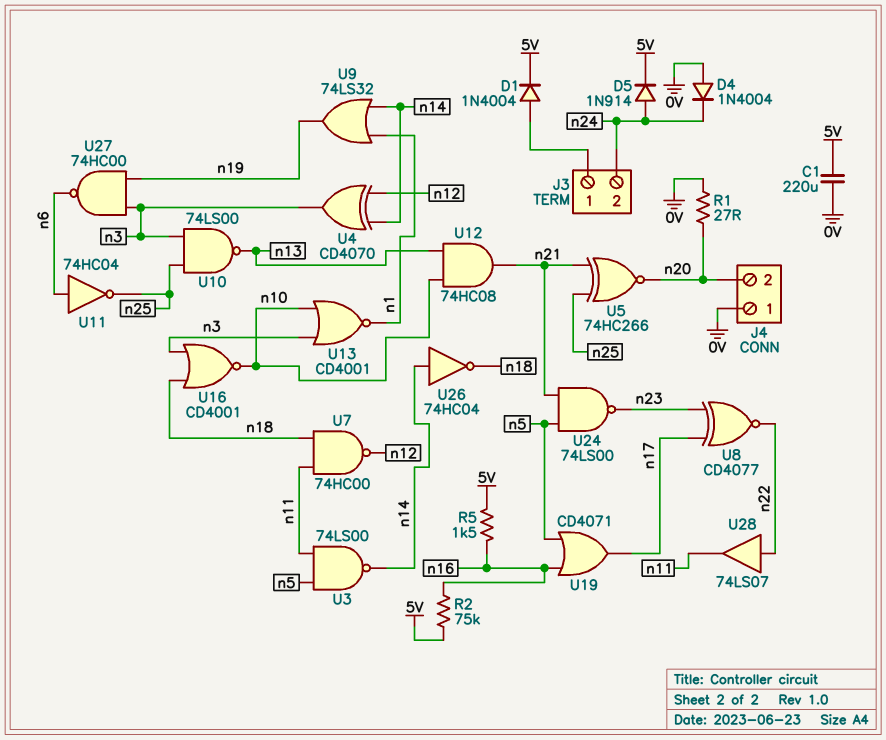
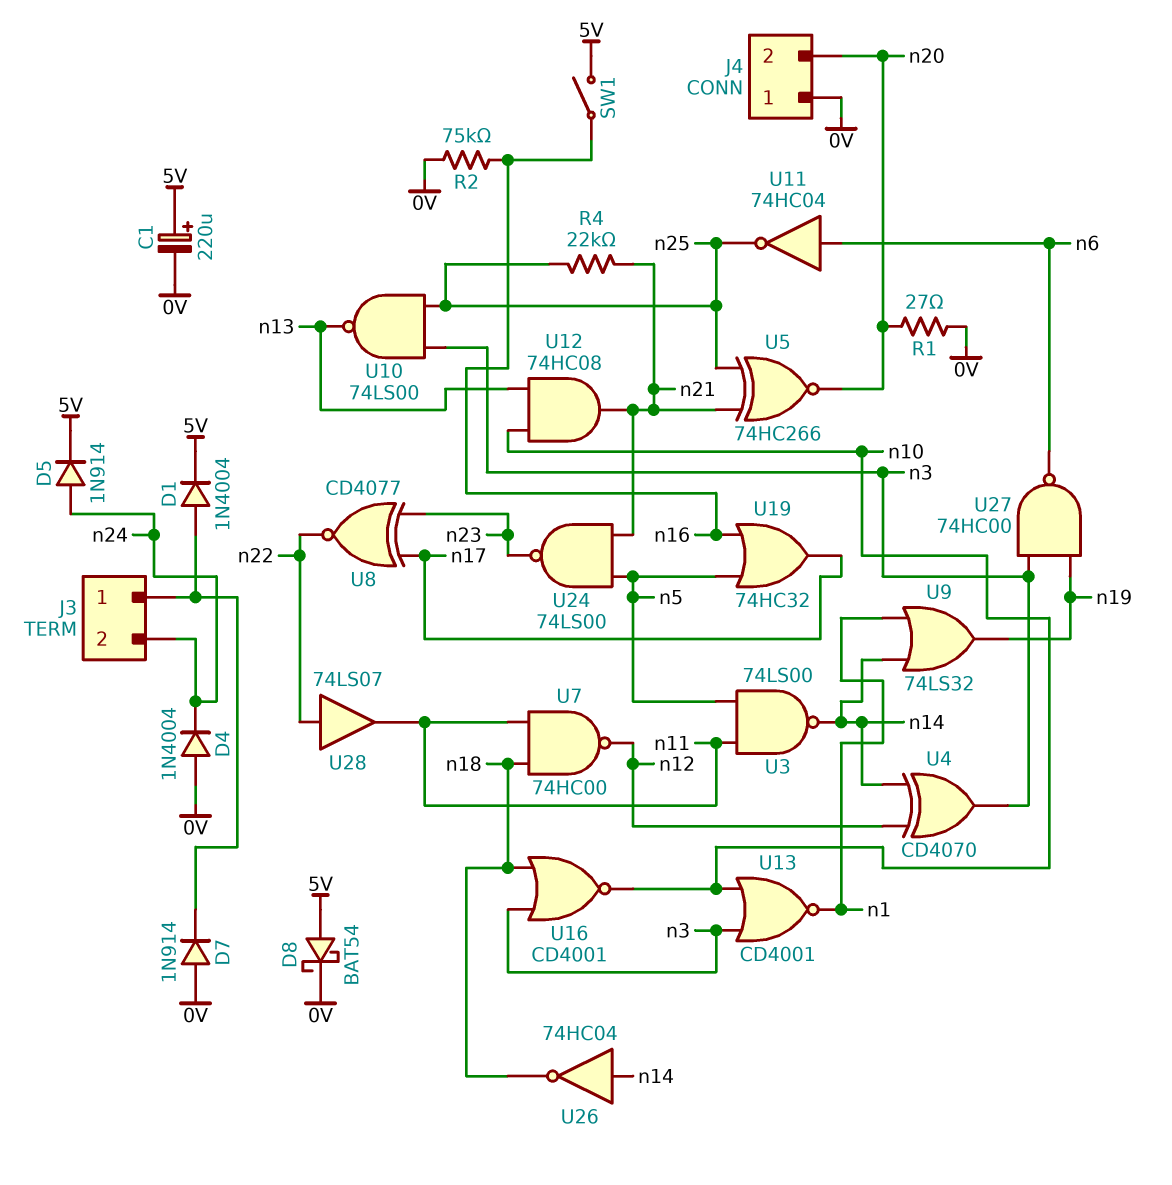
C1: 220uF (0V, 5V) -> 220uF (plus 5V, minus 0V)
D7: none -> diode 1N914 (A 0V, K J3/1)
D8: none -> schottky BAT54 (A 5V, K 0V)
R2: 75k (5V, n16) -> 75k (0V, n16)
R4: none -> 22k (n21, n25)
R5: 1.5k (5V, n16) -> none
SW1: none -> switch (5V, n16)
U19: OR CD4071 (in n5, in n16, out n17) -> OR 74HC32 (in n5, in n16, out n17)

